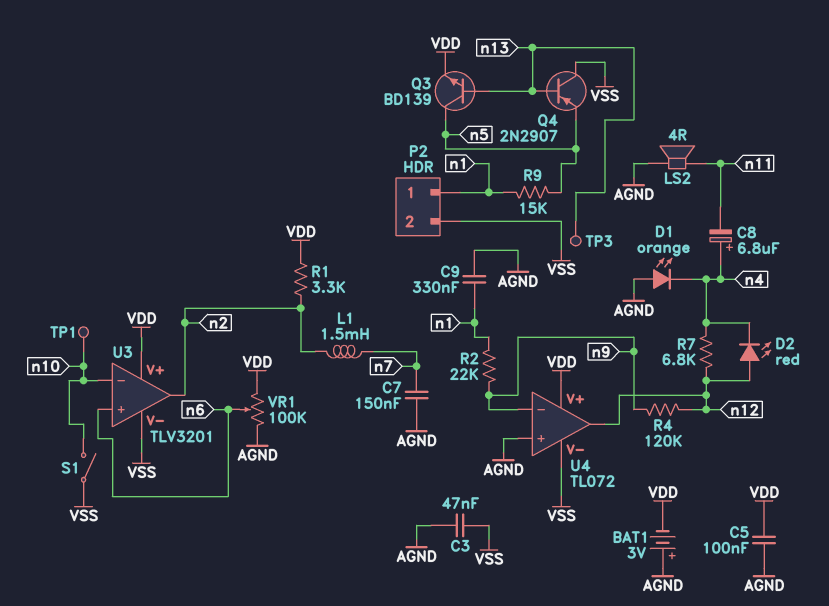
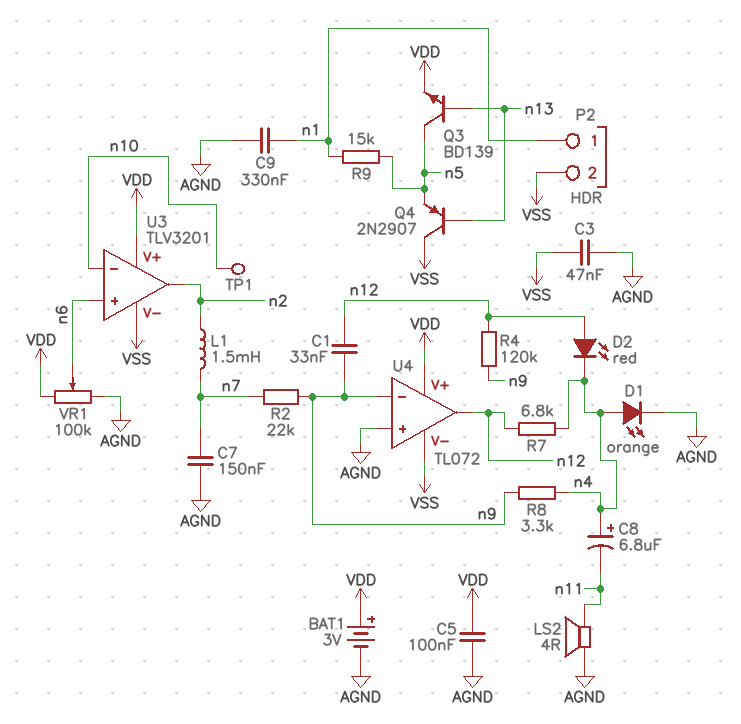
BAT1: 3V (plus AGND, minus VDD) -> 3V (plus VDD, minus AGND)
C1: none -> 33nF (n9, n12)
D1: LED orange (A AGND, K n4) -> LED orange (A n4, K AGND)
R1: 3.3k (VDD, n2) -> none
R2: 22k (n1, n9) -> 22k (n7, n9)
R8: none -> 3.3k (n4, n9)
S1: switch (VSS, n10) -> none
TP3: test point (n13) -> none

